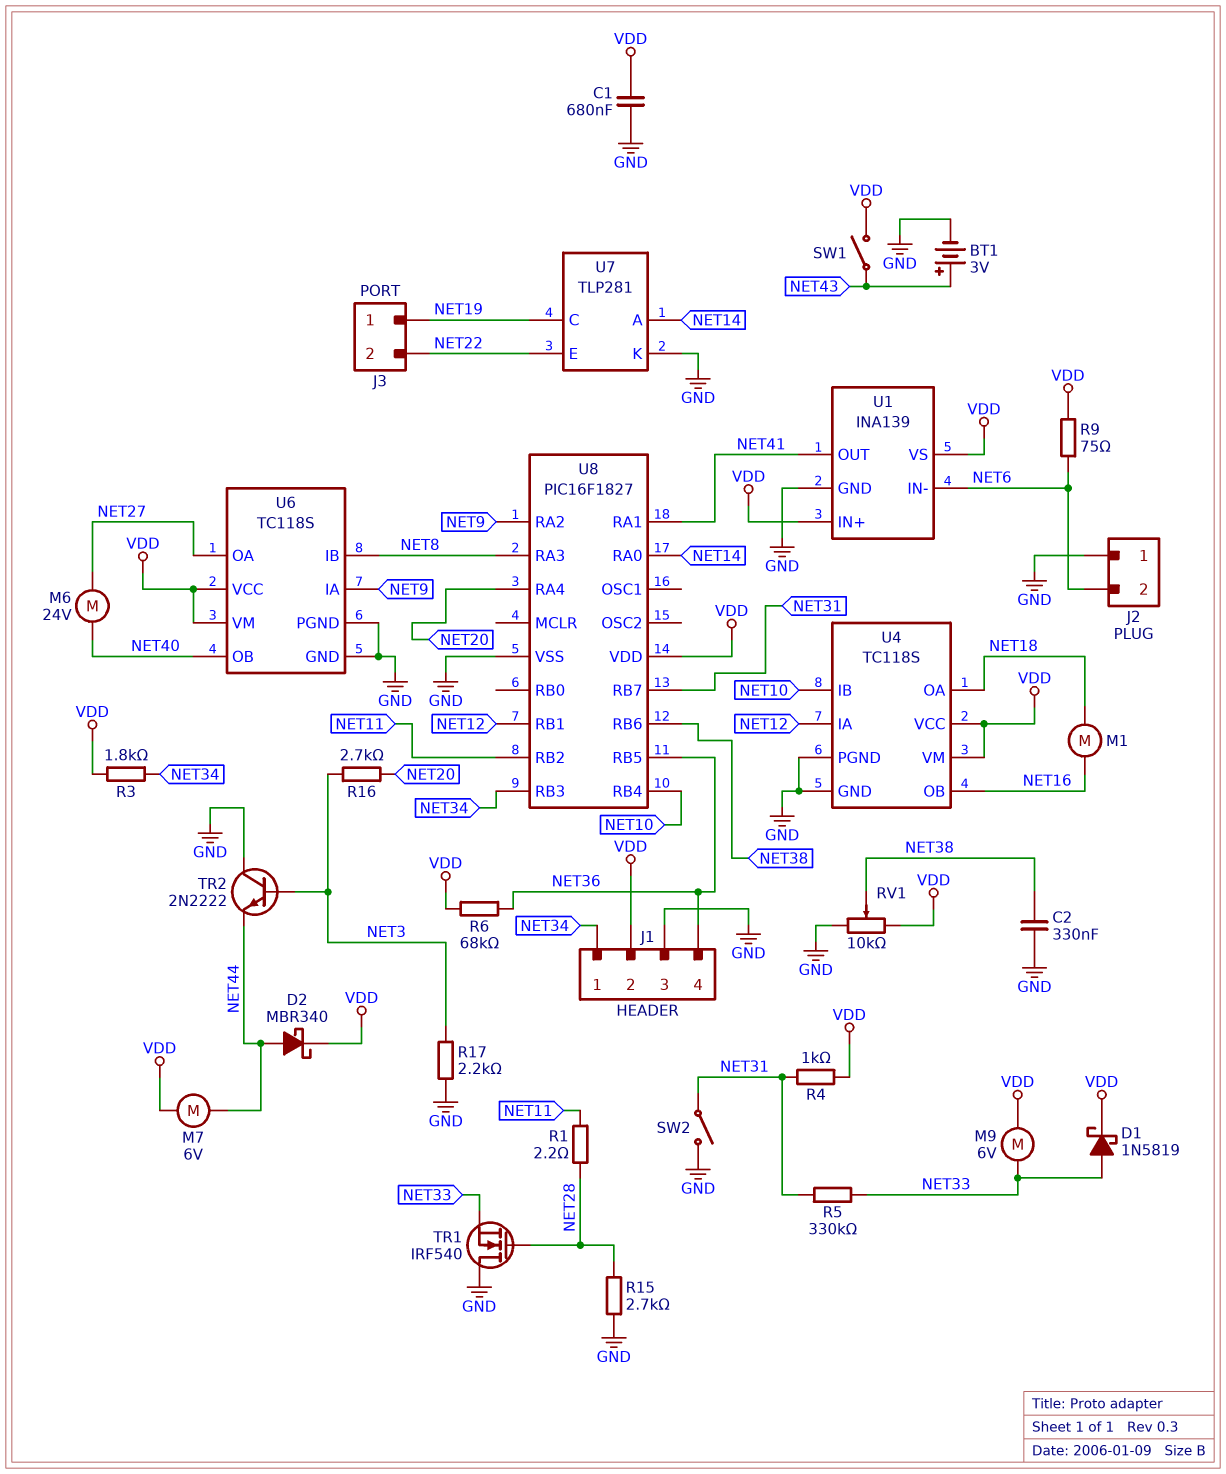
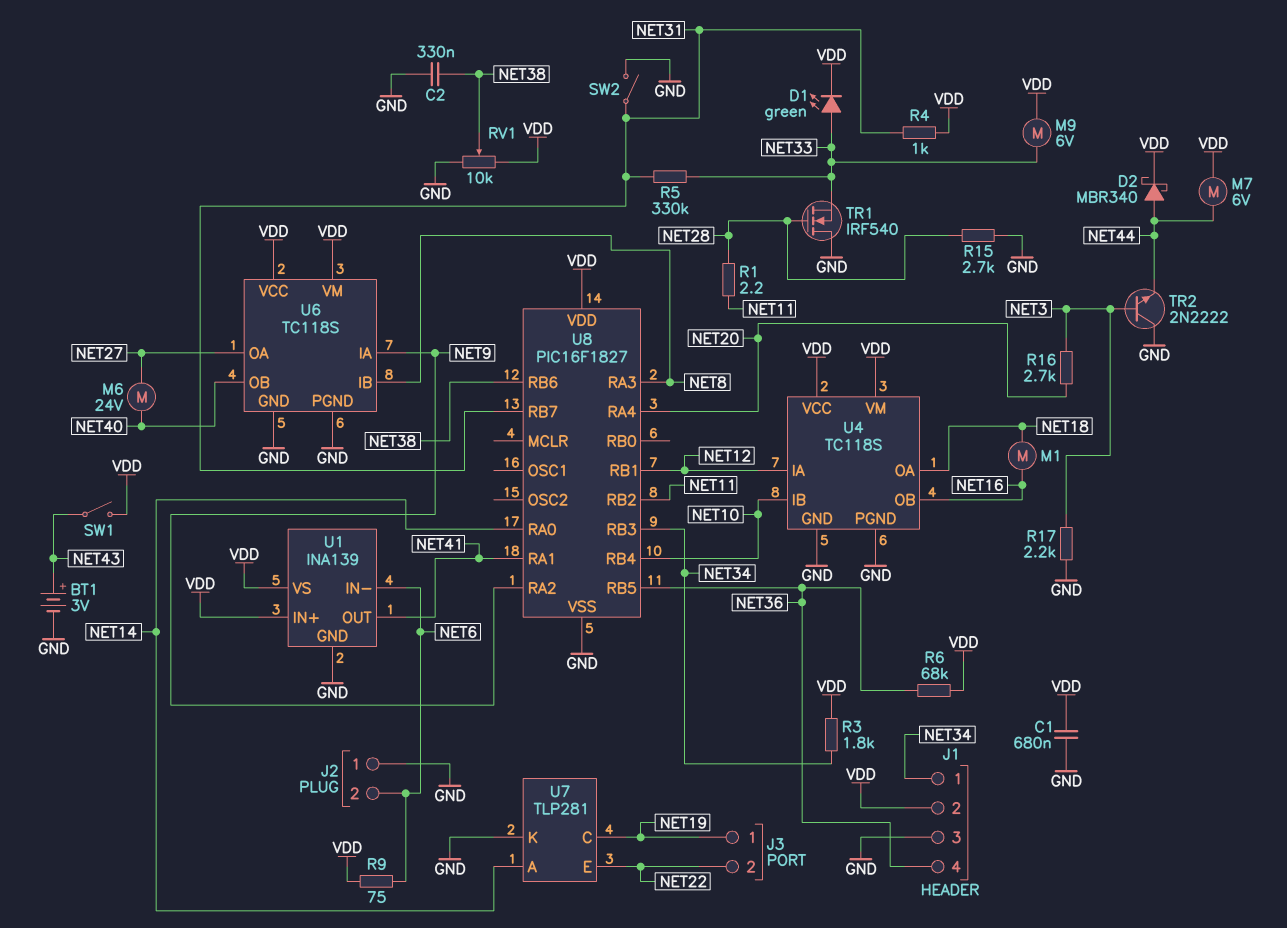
D1: schottky 1N5819 (A NET33, K VDD) -> LED green (A NET33, K VDD)

